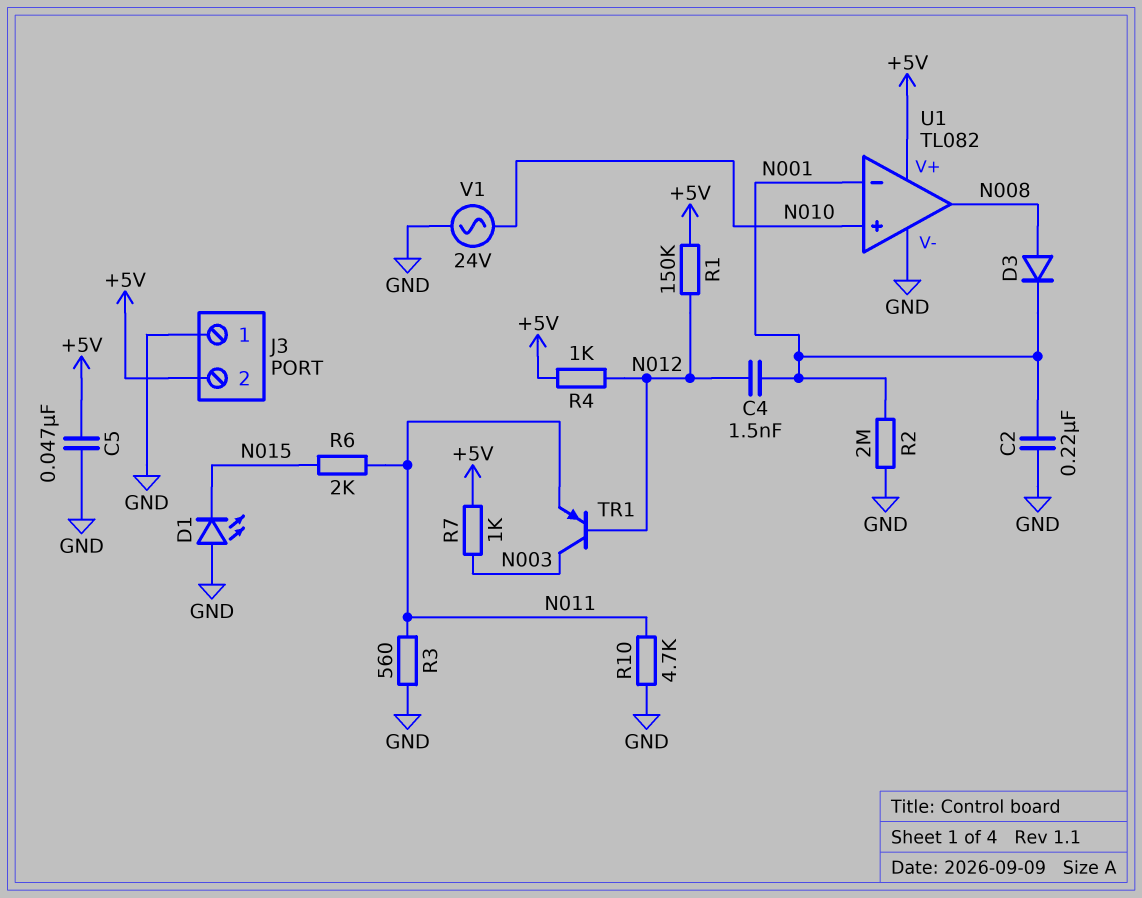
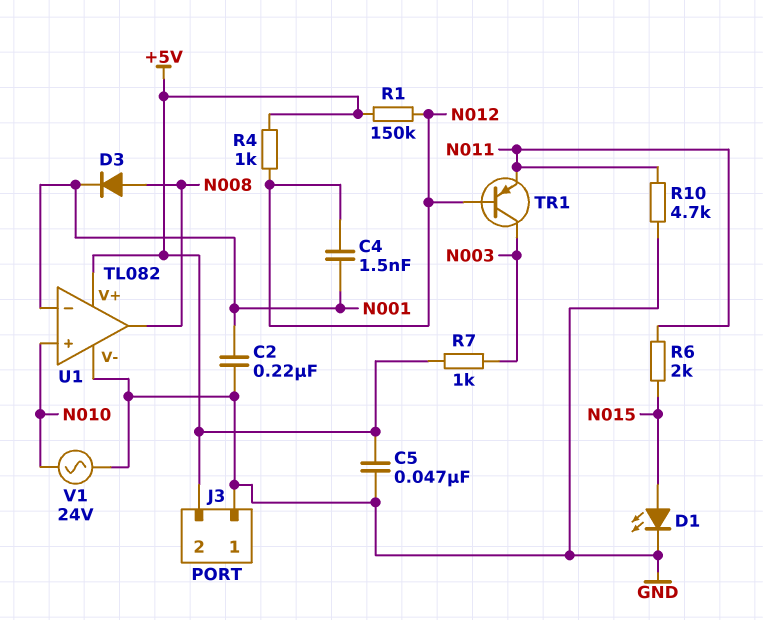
D1: LED (A GND, K N015) -> LED (A N015, K GND)
R2: 2M (GND, N001) -> none
R3: 560 (GND, N011) -> none

